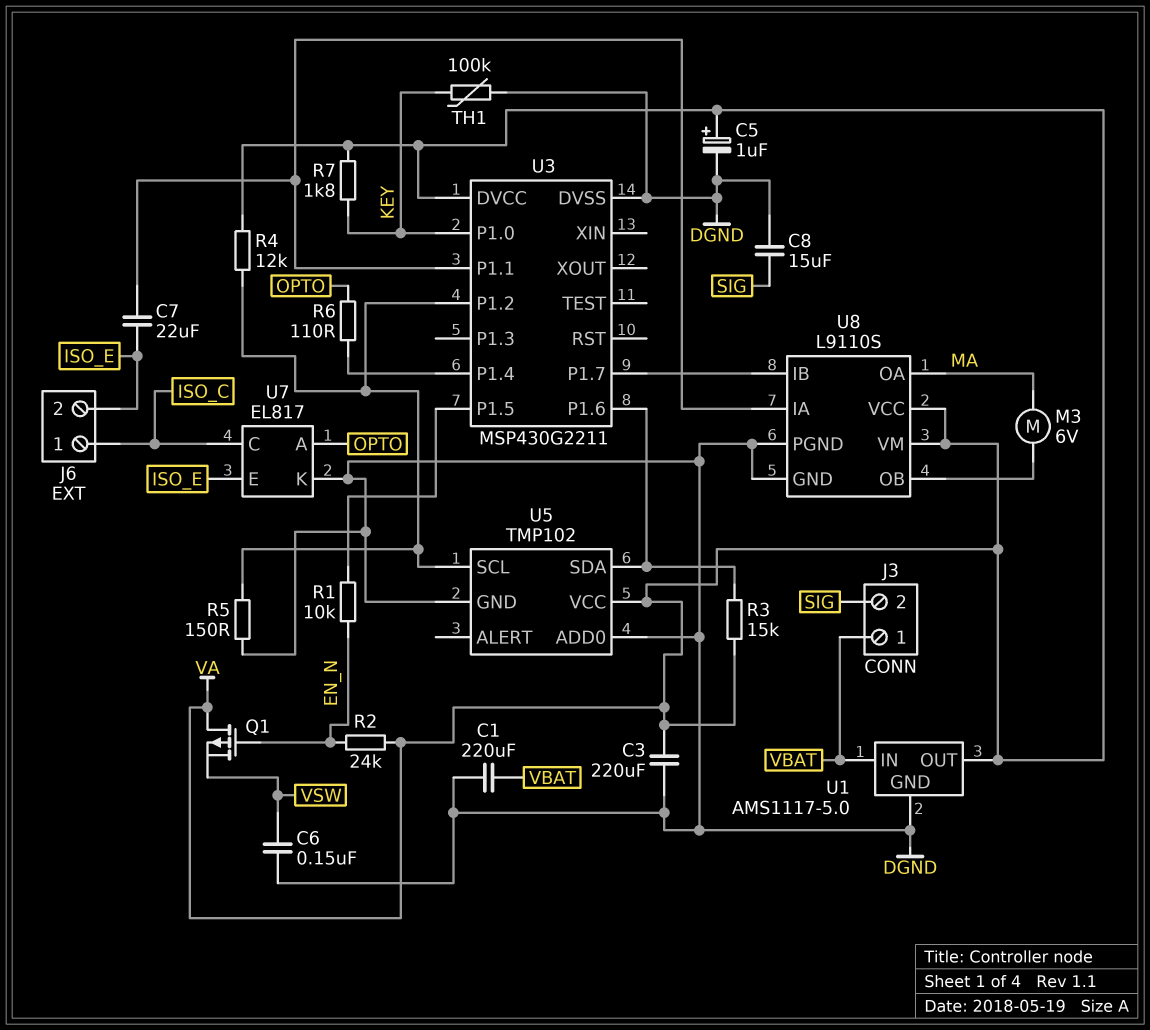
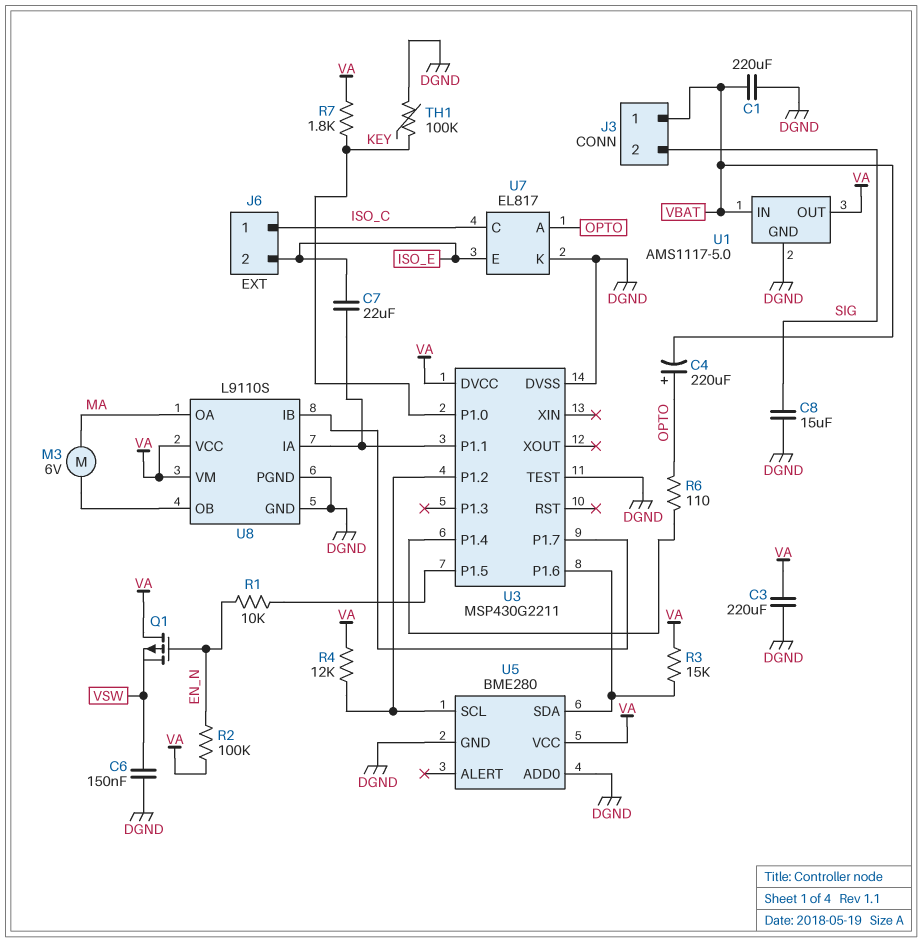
C4: none -> 220uF (plus OPTO, minus VBAT)
C5: 1uF (plus VA, minus DGND) -> none
R2: 24k (EN_N, VA) -> 100k (EN_N, VA)
R5: 150 (DGND, U3/P1.2) -> none
U3 pin TEST: none -> DGND
U5: TMP102 -> BME280

